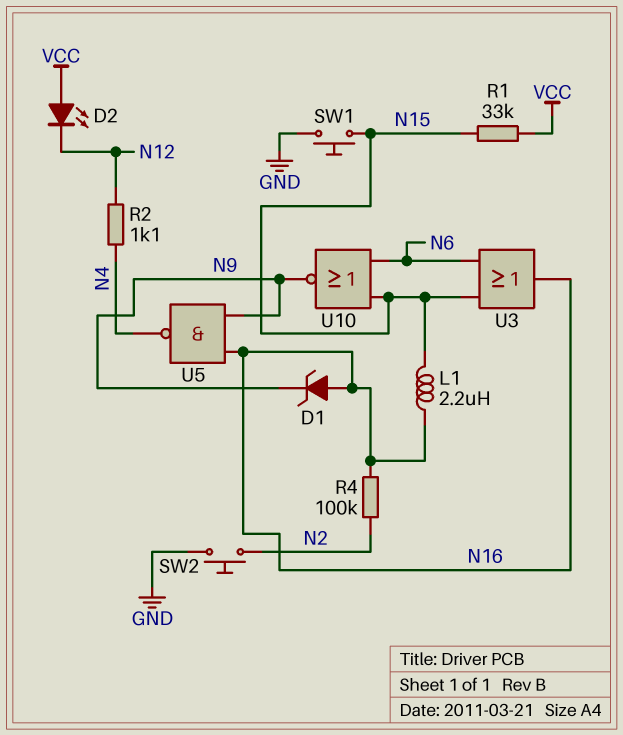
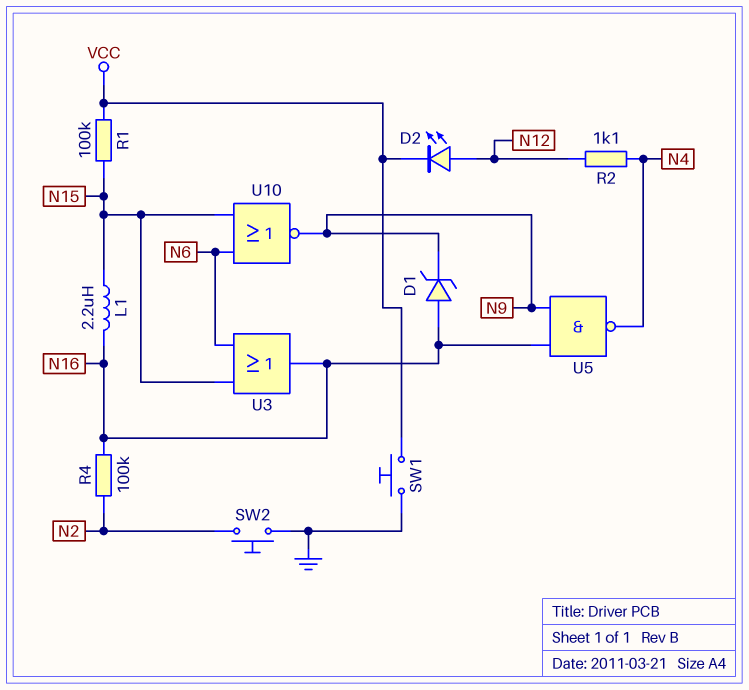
D2: LED (A VCC, K N12) -> LED (A N12, K VCC)
R1: 33k (N15, VCC) -> 100k (N15, VCC)
SW1: button (GND, N15) -> button (GND, VCC)

